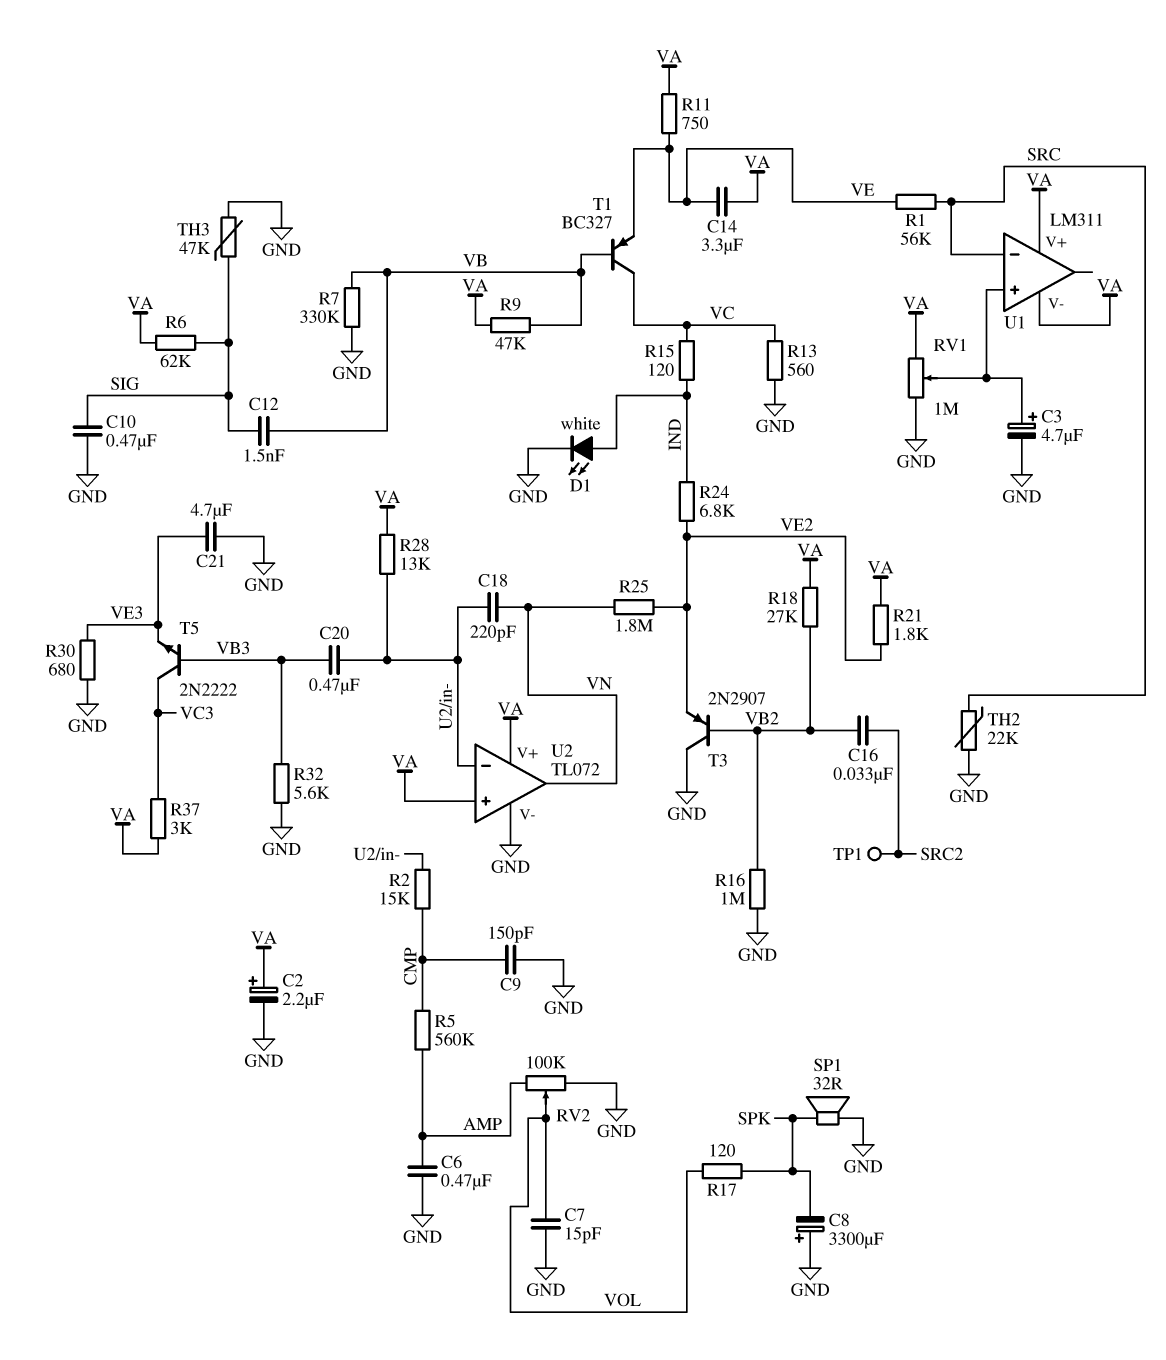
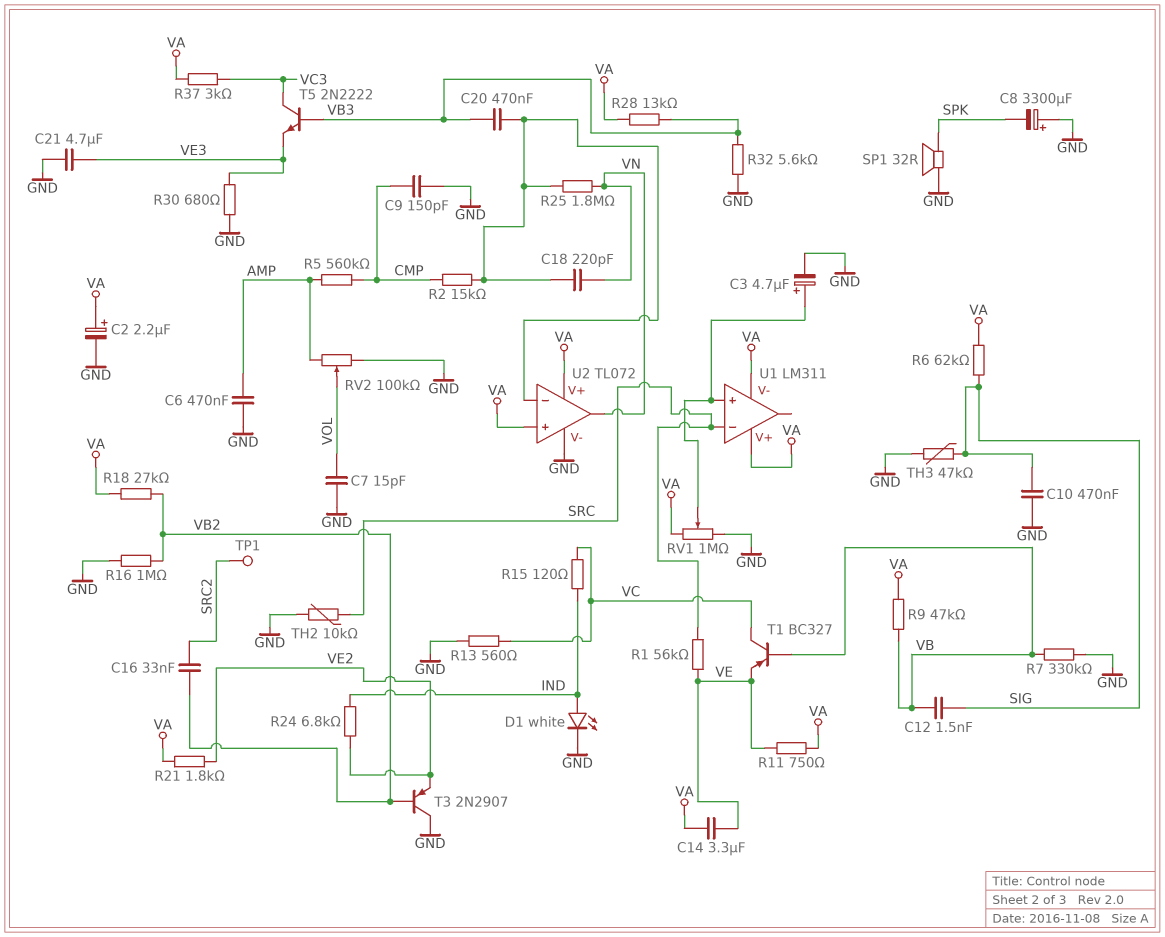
R17: 120 (SPK, VOL) -> none
R25: 1.8M (VE2, VN) -> 1.8M (U2/in-, VN)
R28: 13k (U2/in-, VA) -> 13k (VA, VB3)
TH2: 22k (GND, SRC) -> 10k (GND, SRC)

